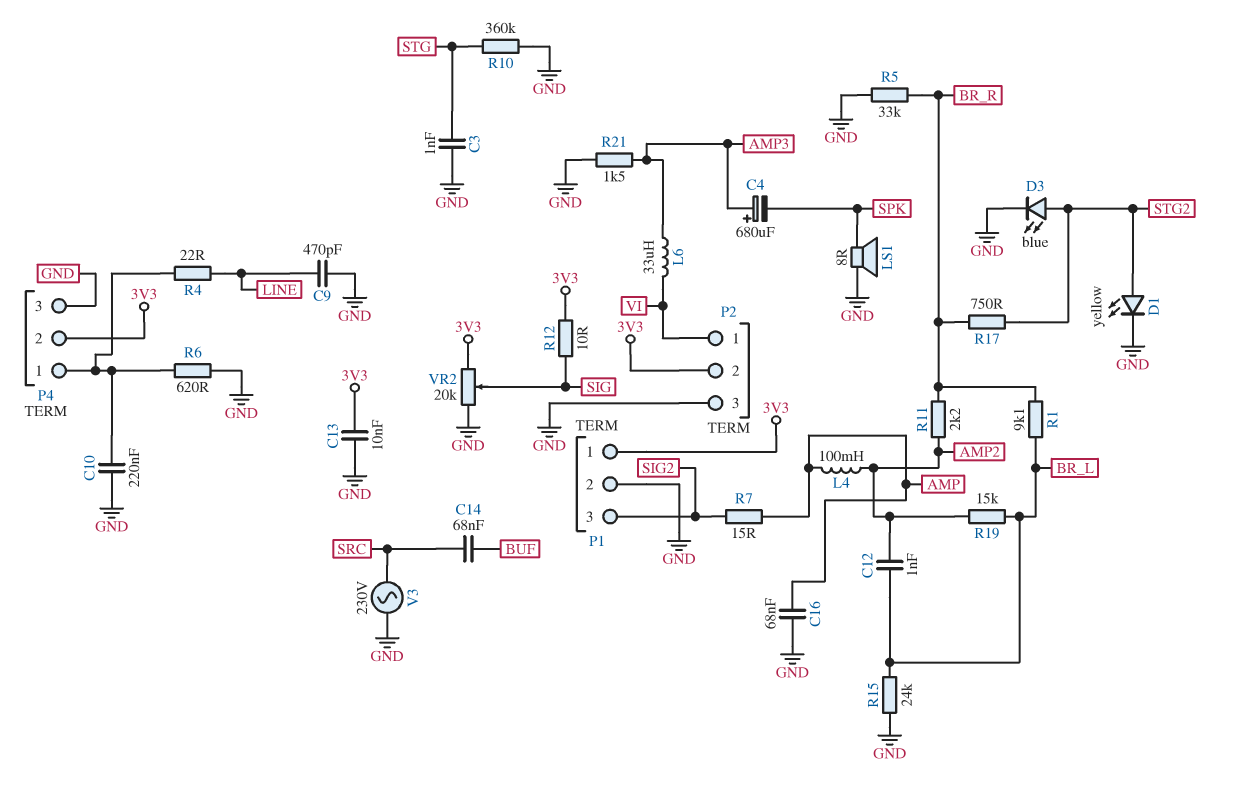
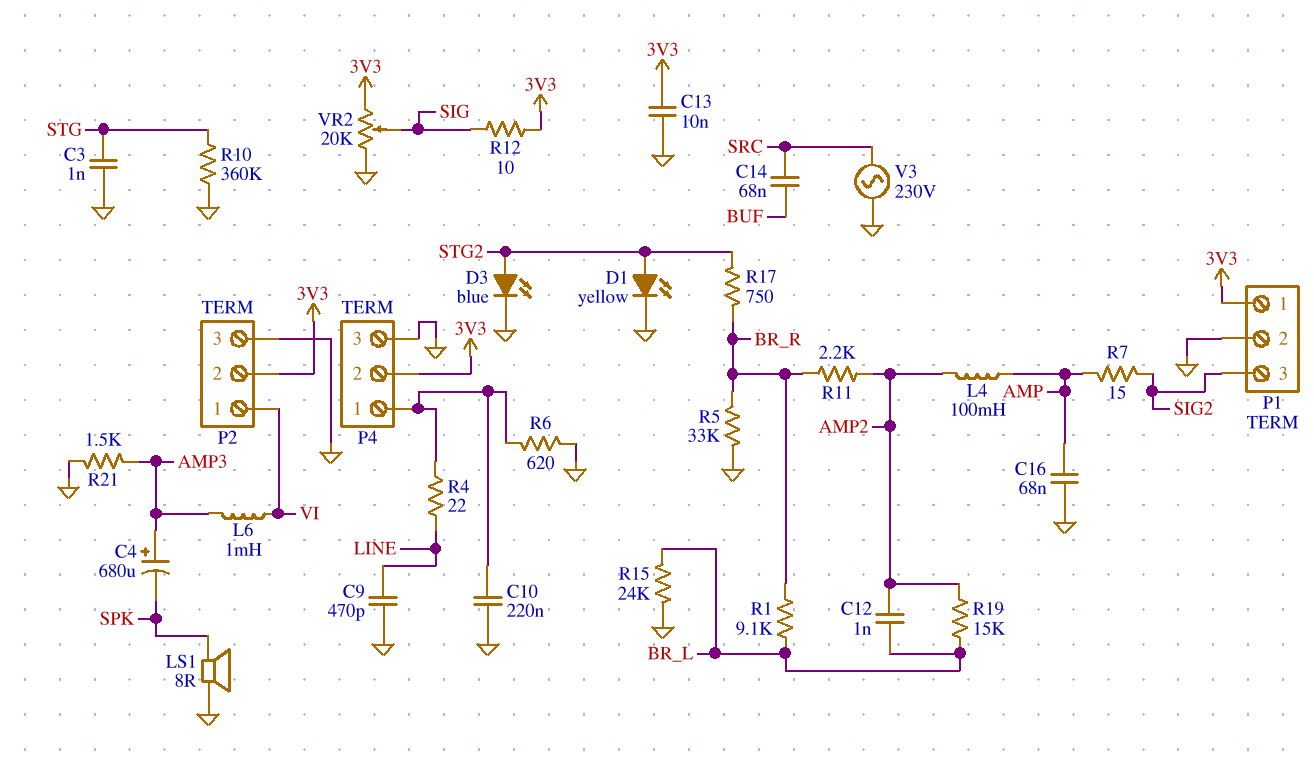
L6: 33uH (AMP3, VI) -> 1mH (AMP3, VI)

